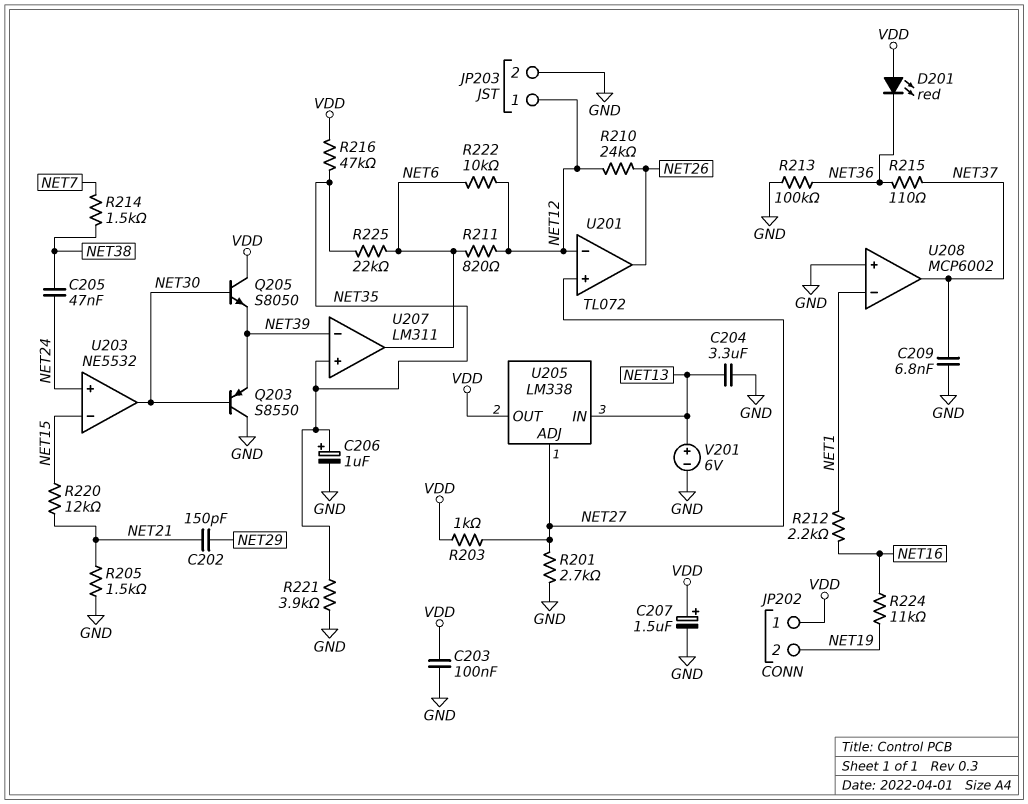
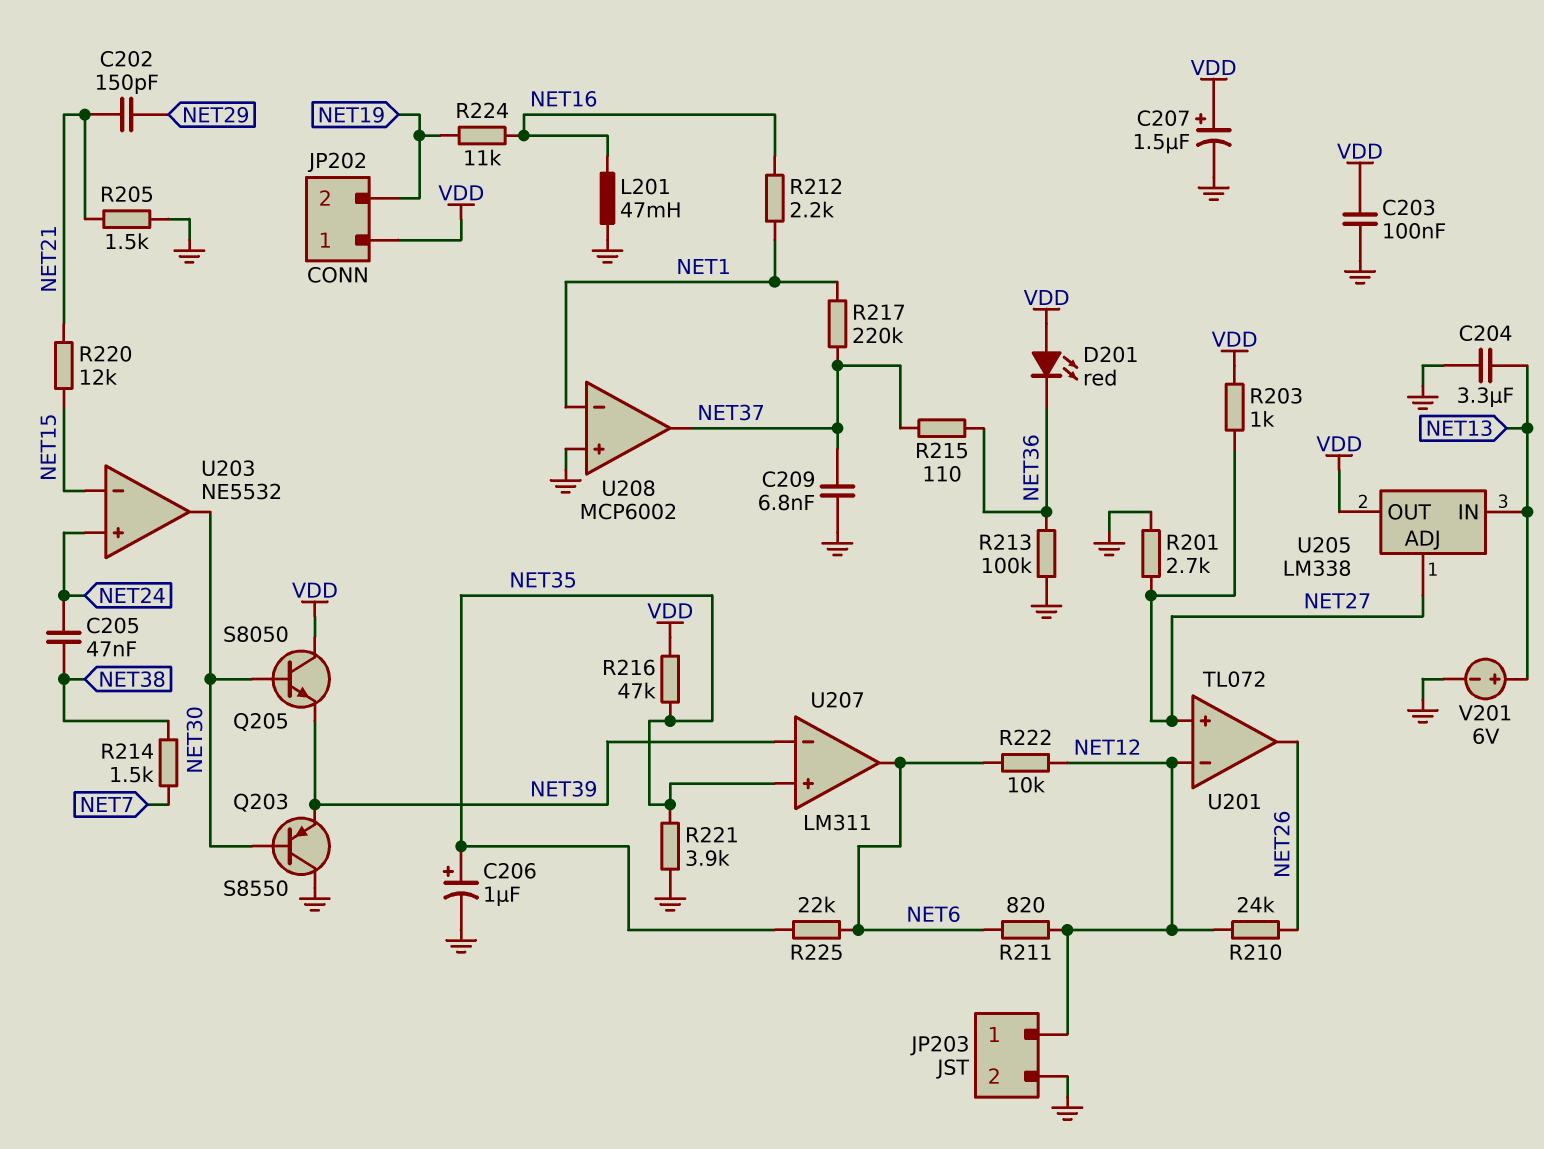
L201: none -> 47mH (GND, NET16)
R217: none -> 220k (NET1, NET37)

